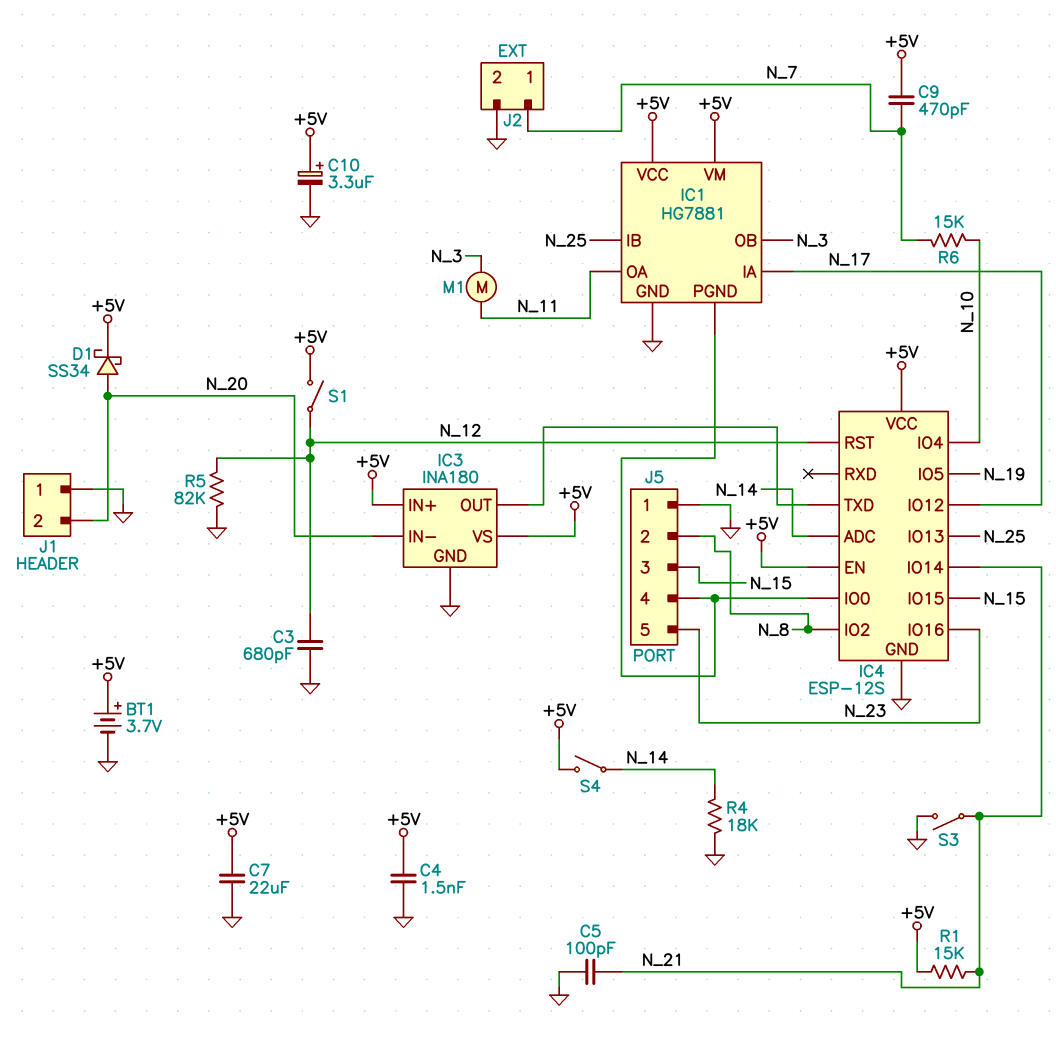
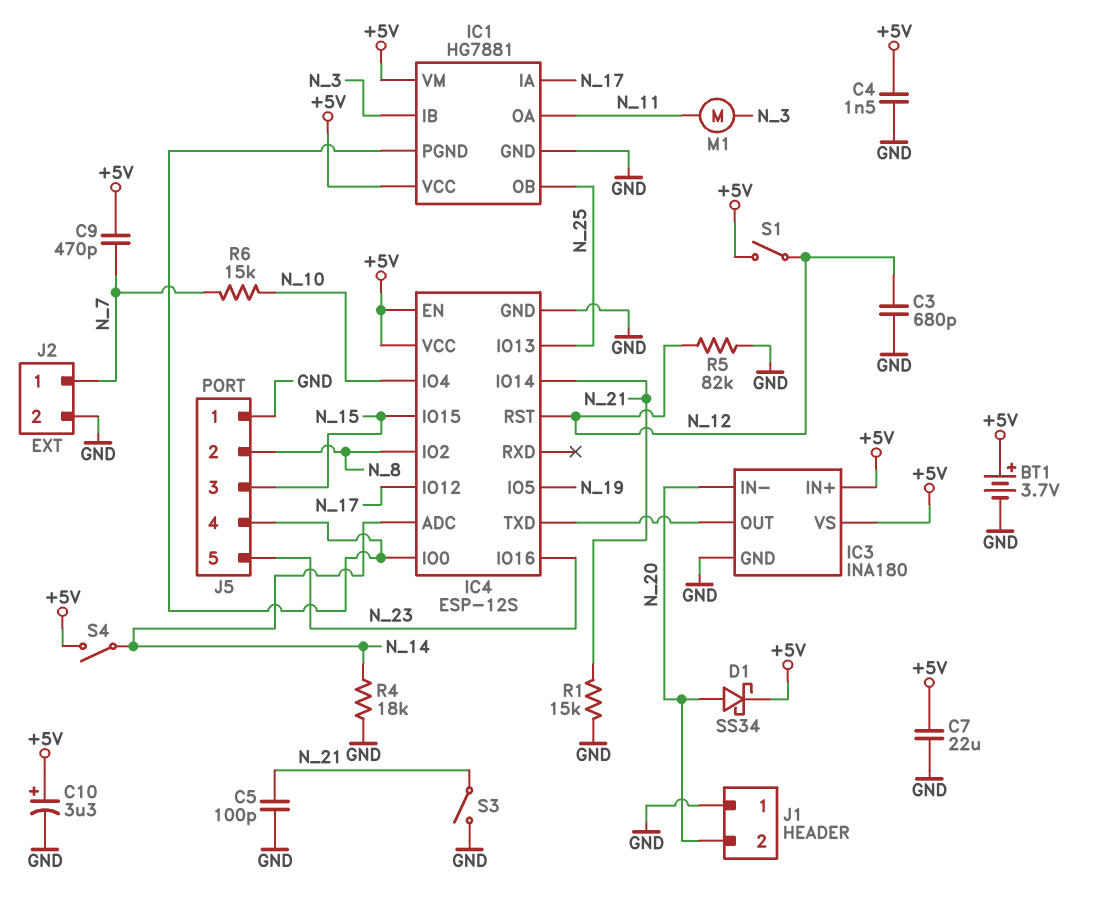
IC1 pin IB: N_25 -> N_3
IC1 pin OB: N_3 -> N_25
R1: 15k (+5V, N_21) -> 15k (GND, N_21)

